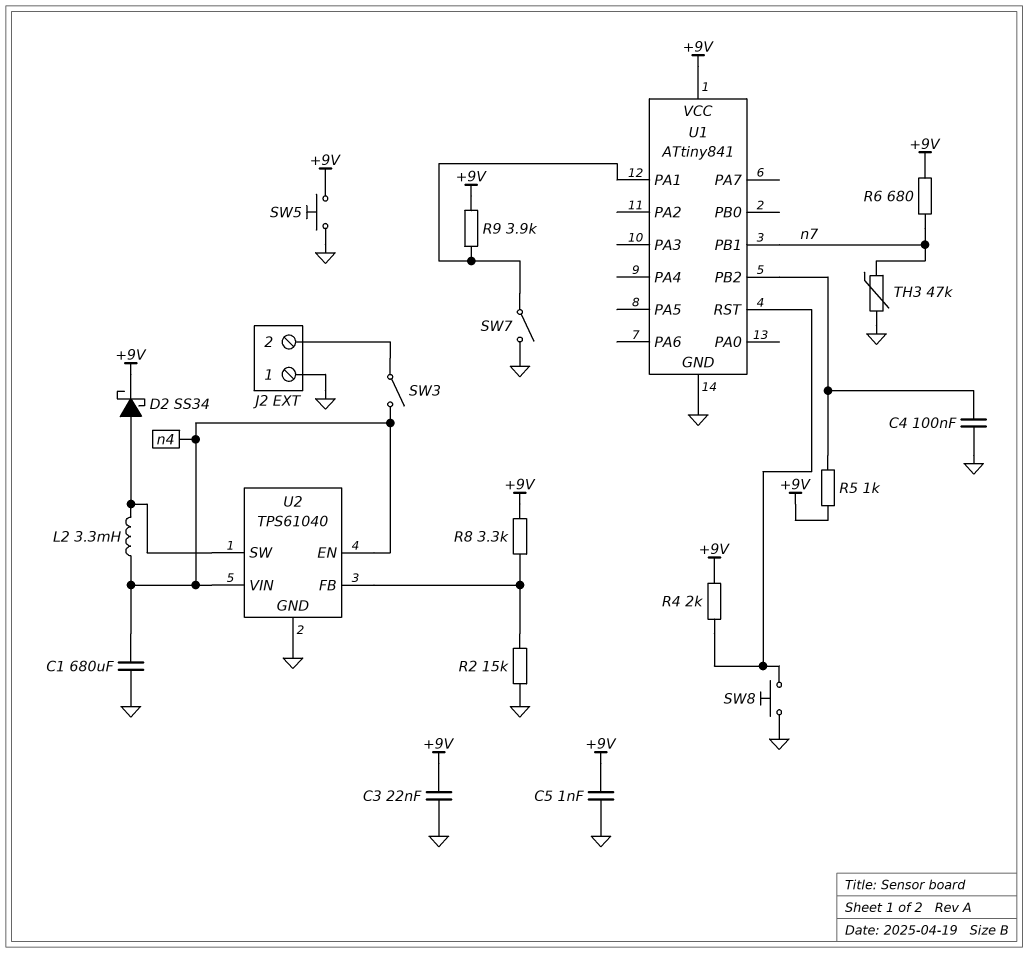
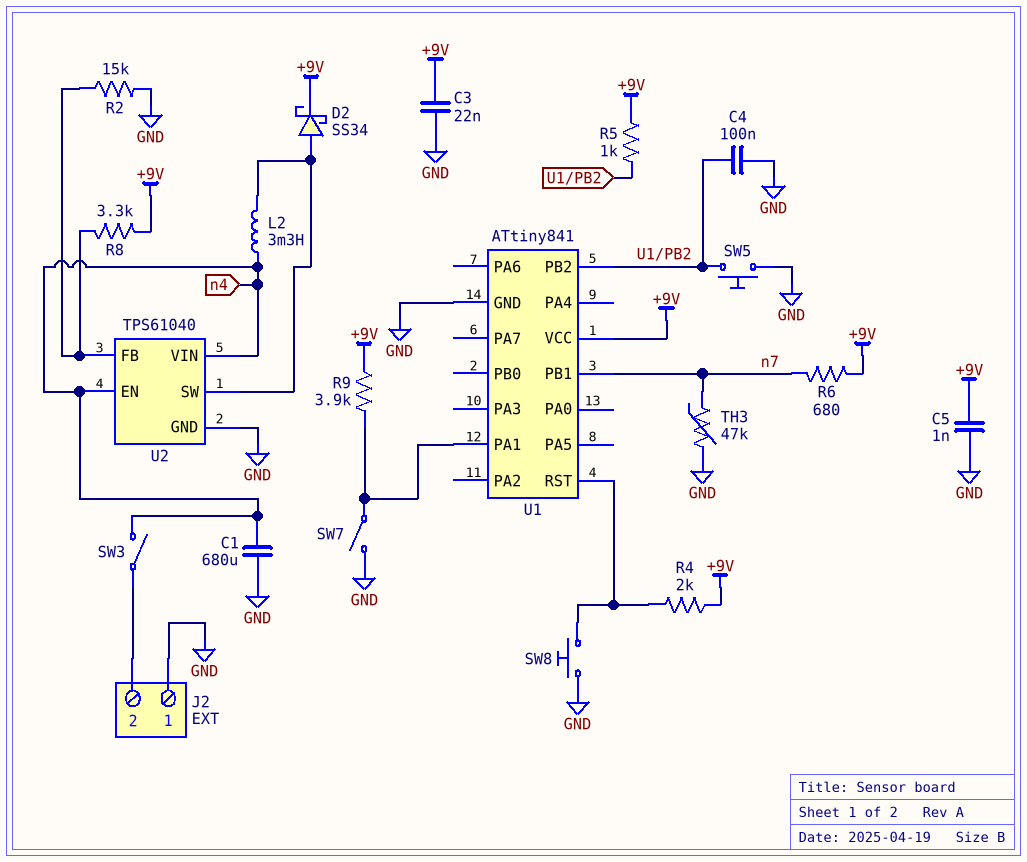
SW5: button (+9V, GND) -> button (GND, U1/PB2)

